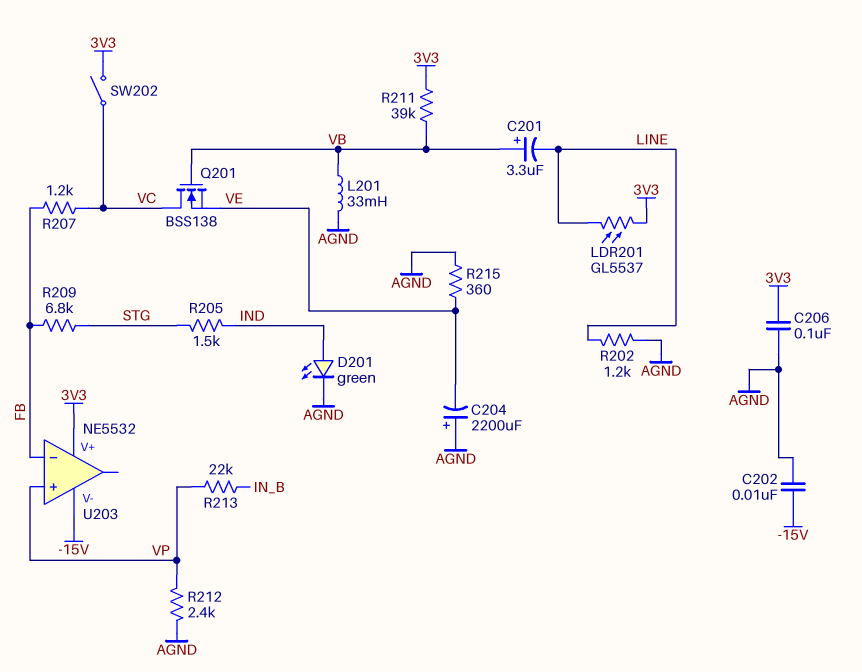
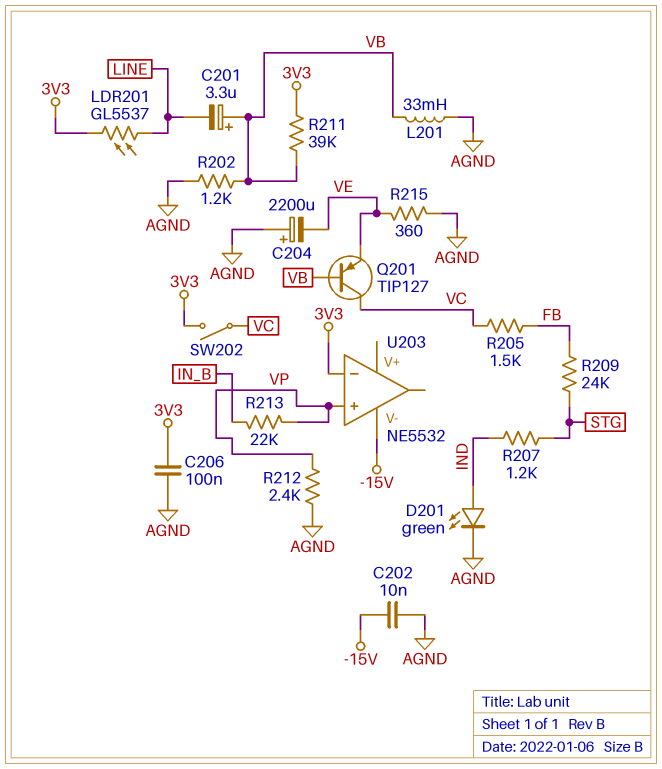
Q201: NMOS BSS138 (G VB, D VC, S VE) -> PNP TIP127 (B VB, C VC, E VE)
R202: 1.2k (AGND, LINE) -> 1.2k (AGND, VB)
R205: 1.5k (IND, STG) -> 1.5k (FB, VC)
R207: 1.2k (FB, VC) -> 1.2k (IND, STG)
R209: 6.8k (FB, STG) -> 24k (FB, STG)
U203 pin V+: 3V3 -> none
U203 pin in-: FB -> 3V3

